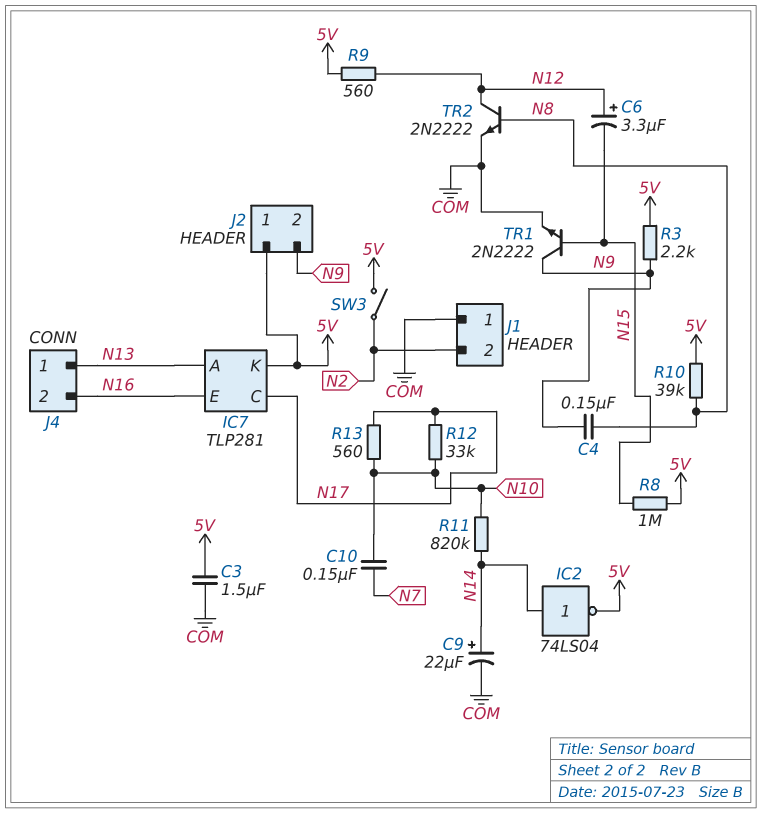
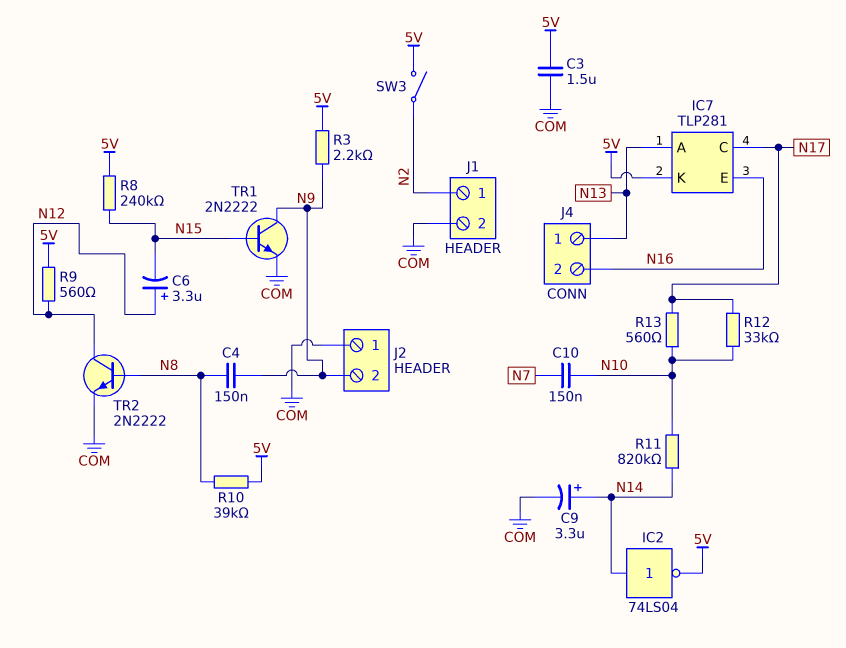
C9: 22uF (plus N14, minus COM) -> 3.3uF (plus N14, minus COM)
J1 pin 1: COM -> N2
J1 pin 2: N2 -> COM
J2 pin 1: 5V -> COM
R8: 1M (5V, N15) -> 240k (5V, N15)

